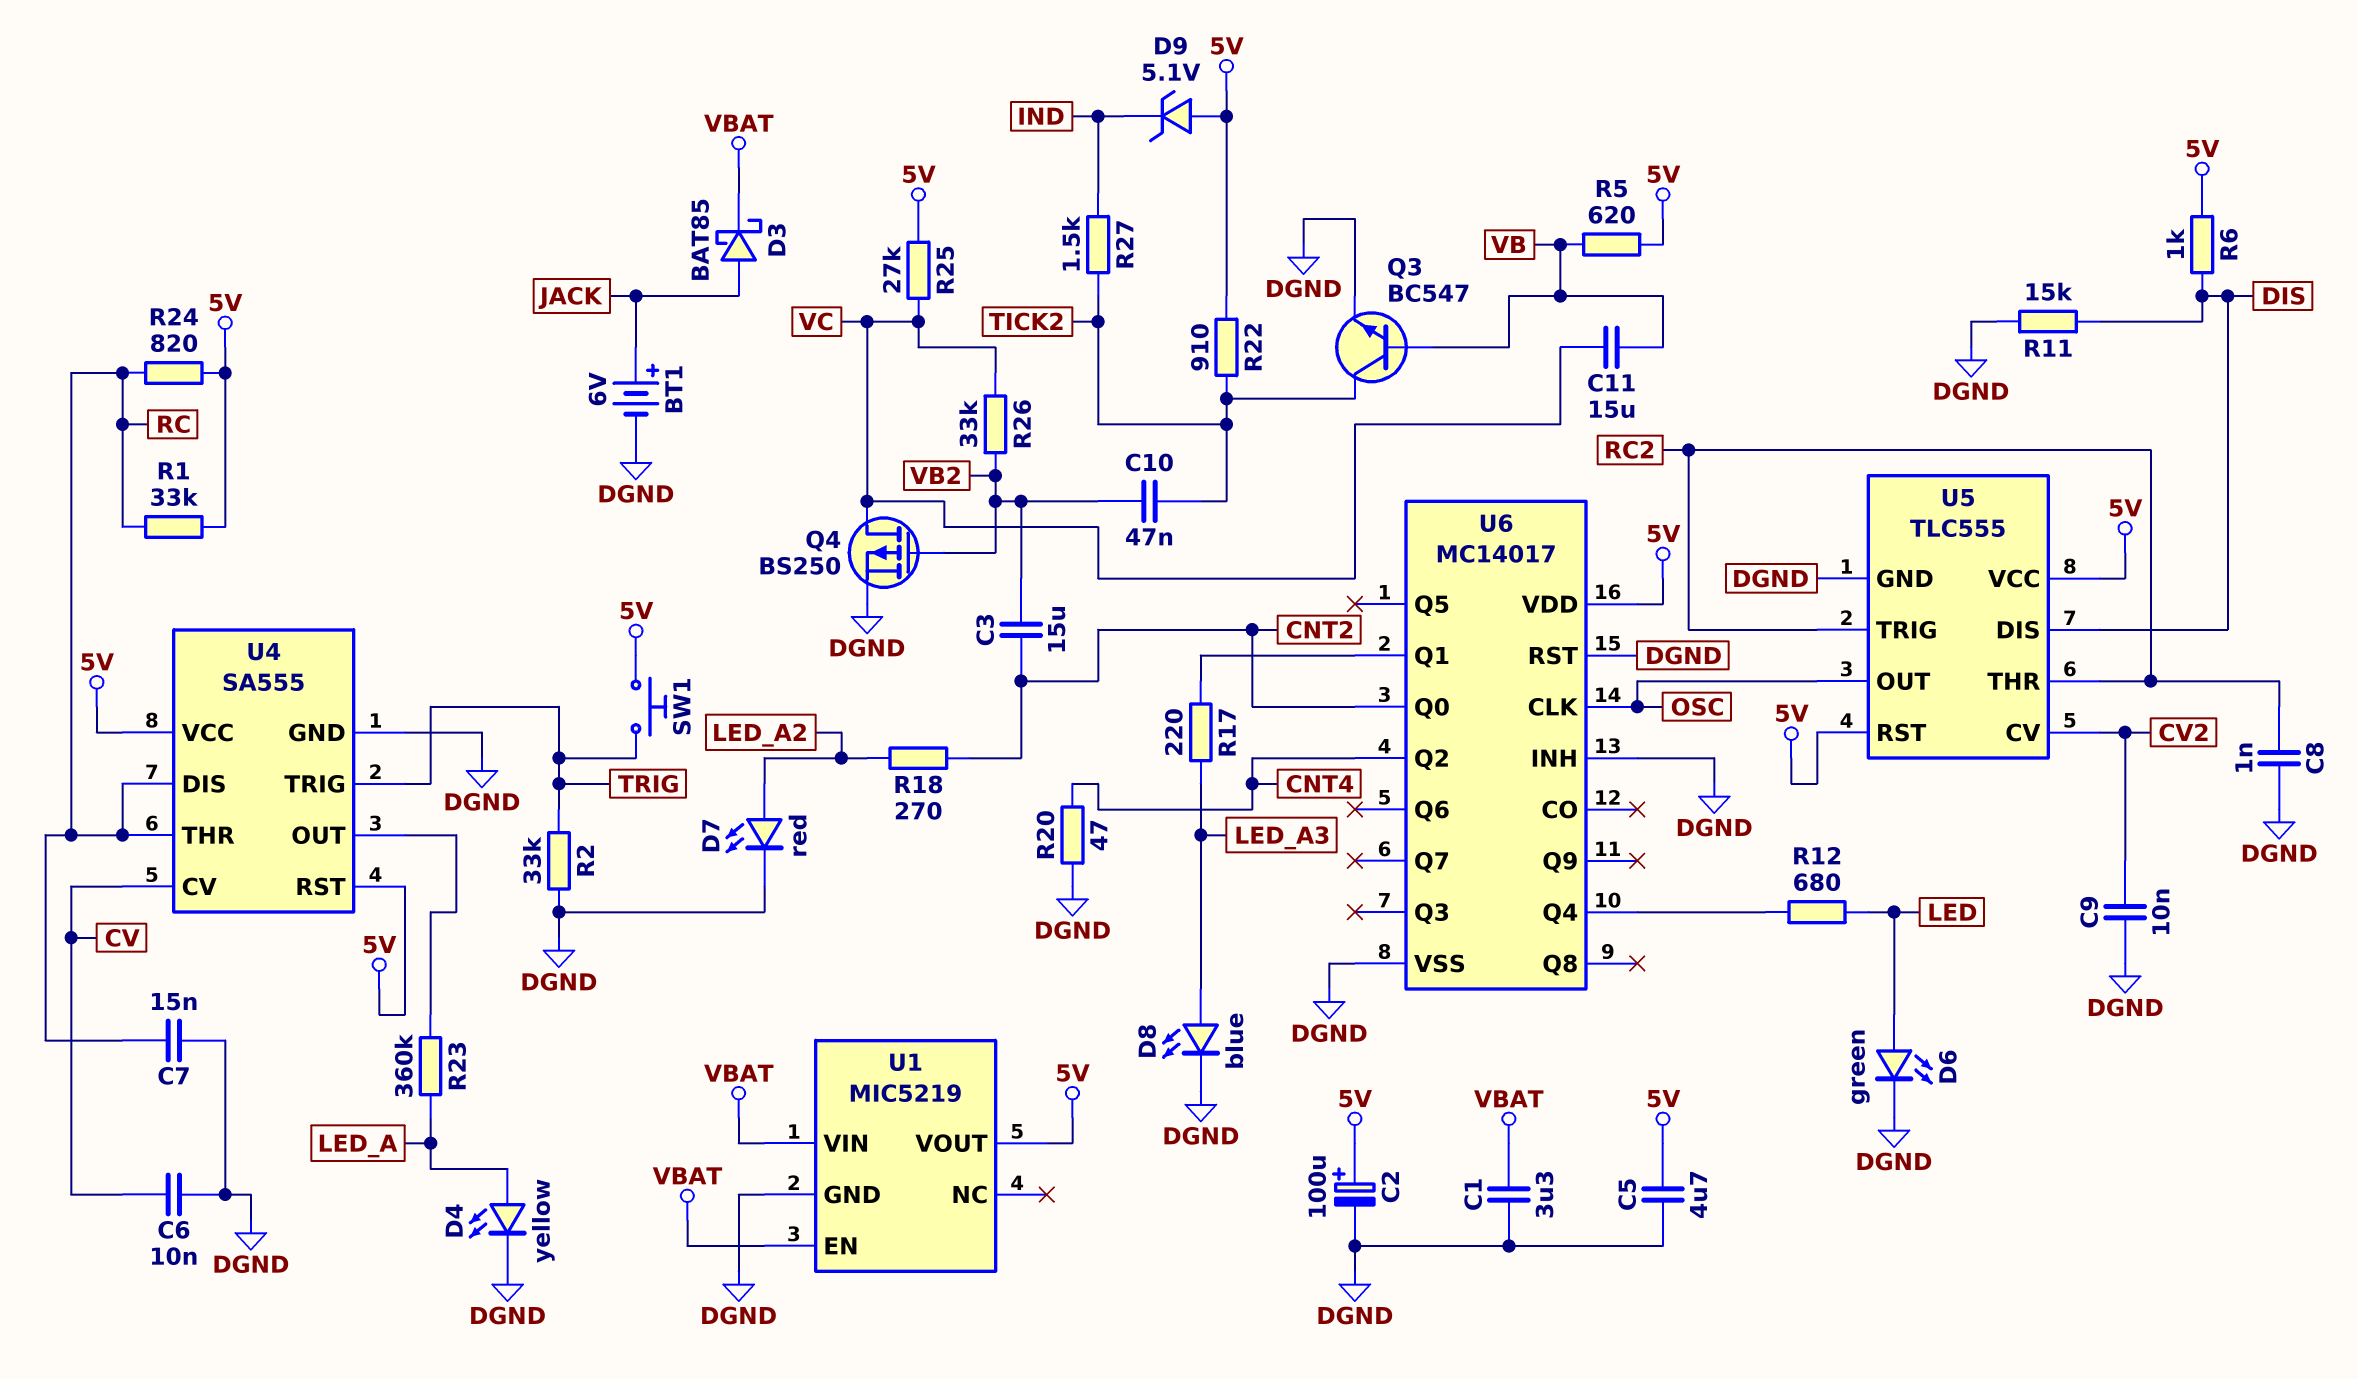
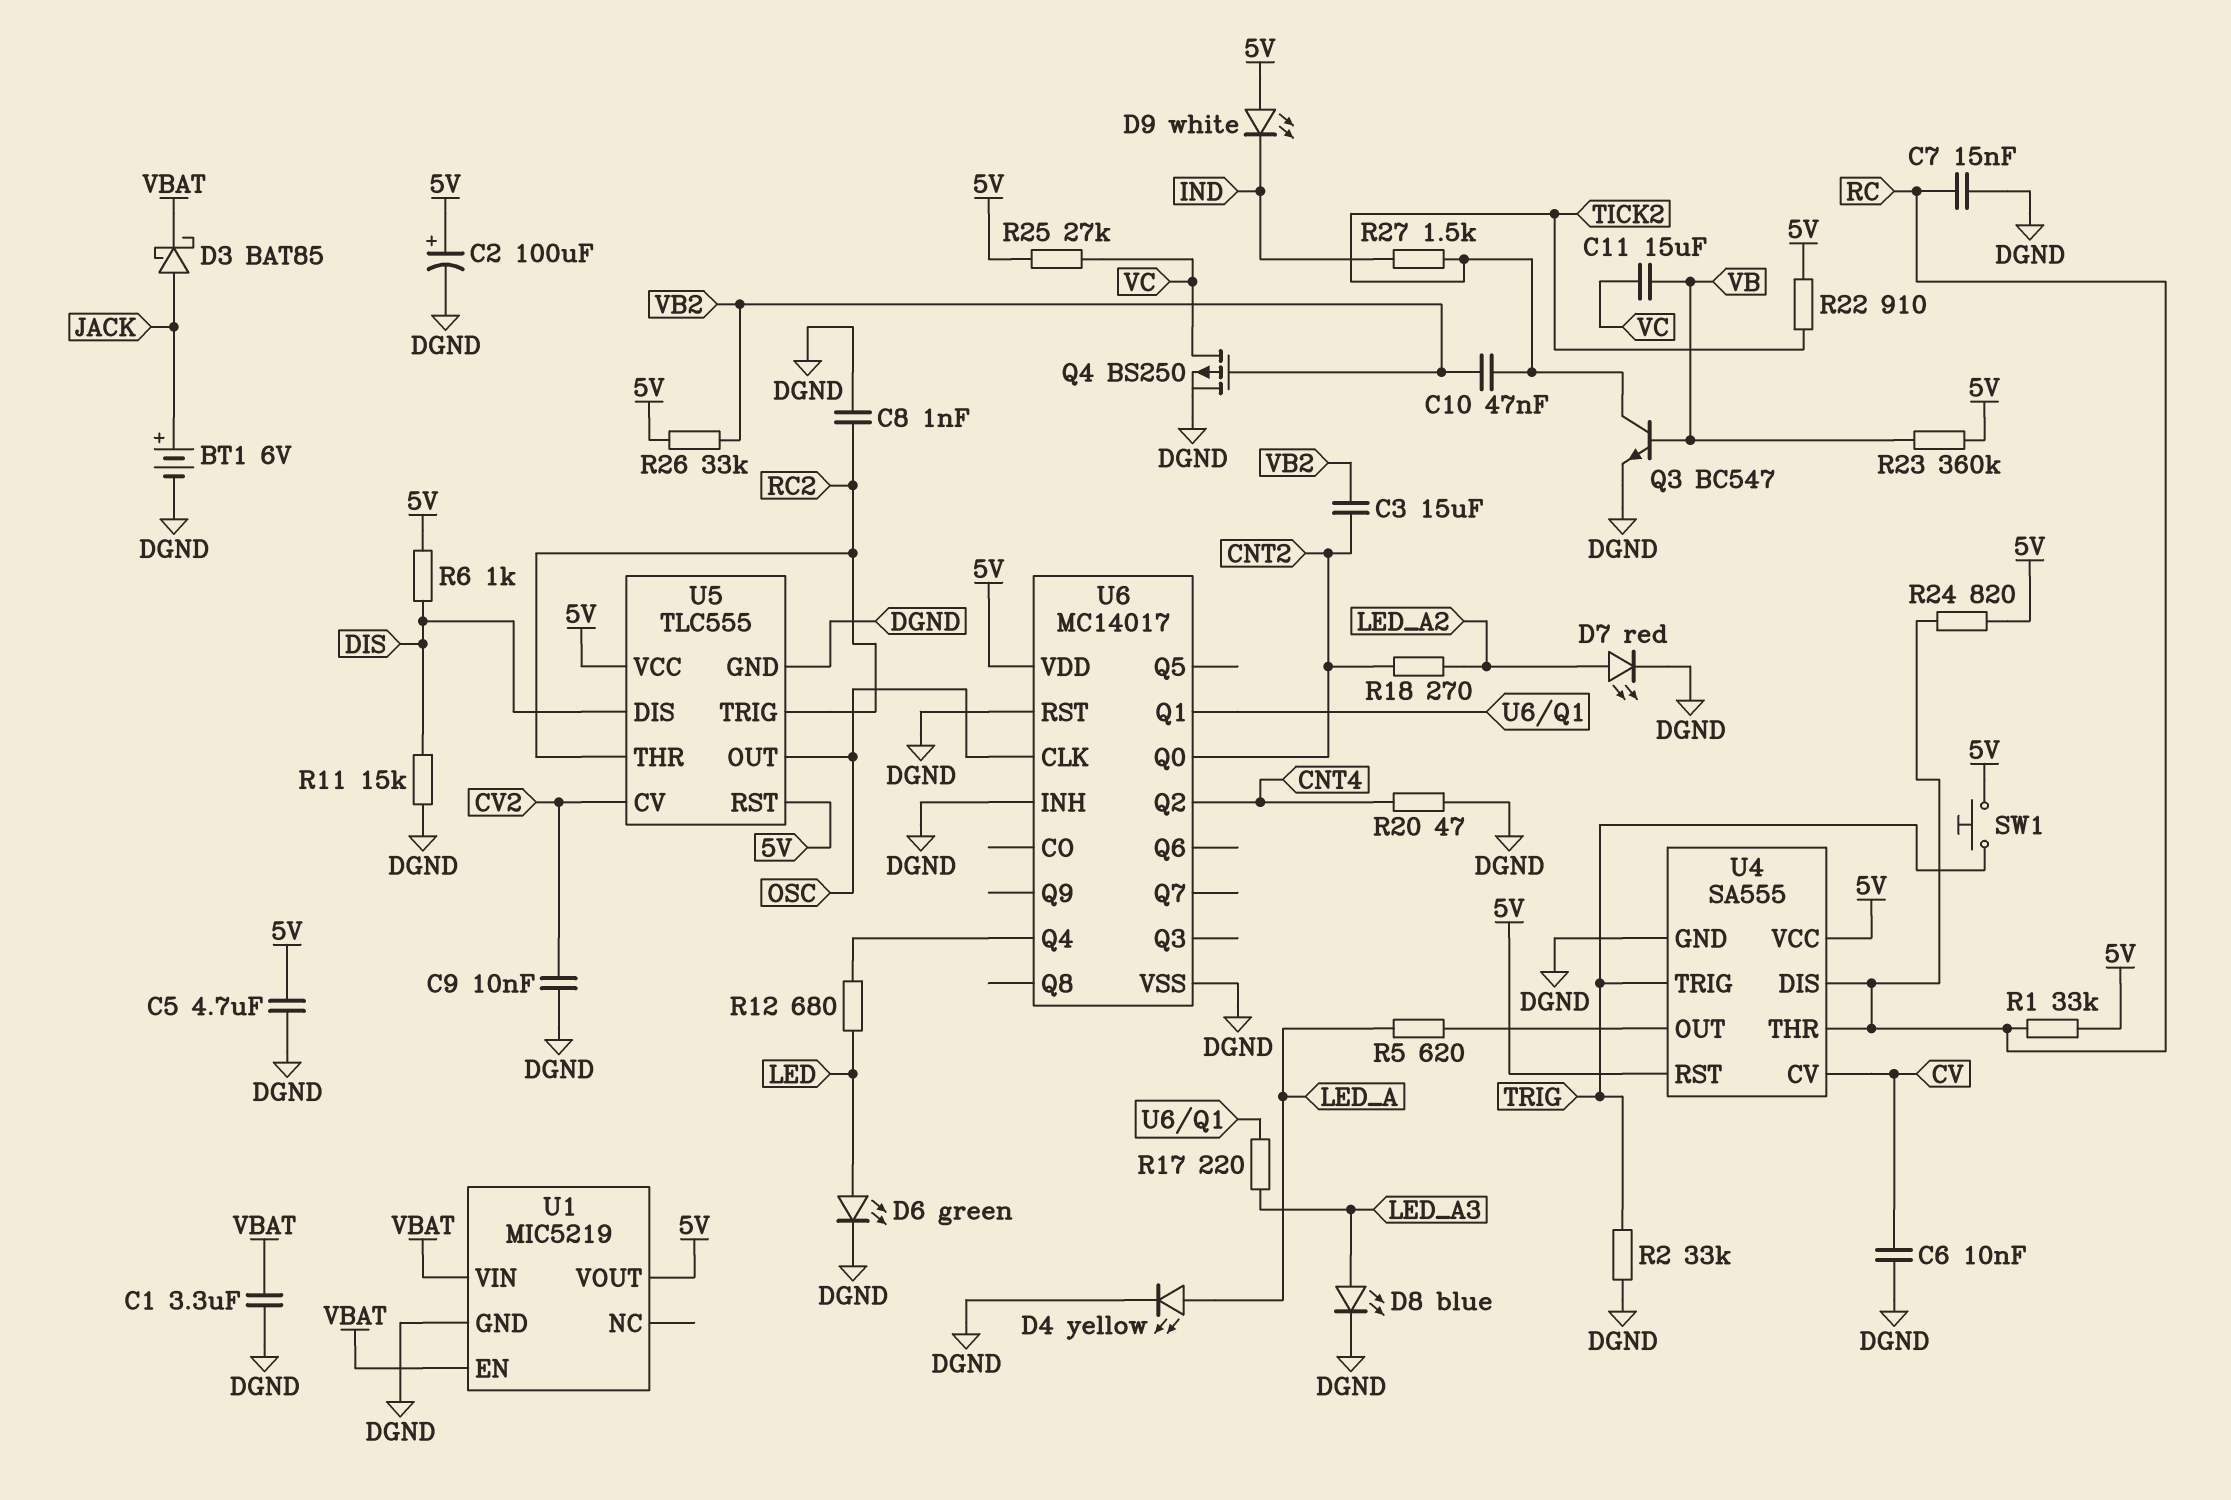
D9: zener 5.1V (A 5V, K IND) -> LED white (A 5V, K IND)
R5: 620 (5V, VB) -> 620 (LED_A, U4/OUT)
R23: 360k (LED_A, U4/OUT) -> 360k (5V, VB)
R26: 33k (VB2, VC) -> 33k (5V, VB2)

